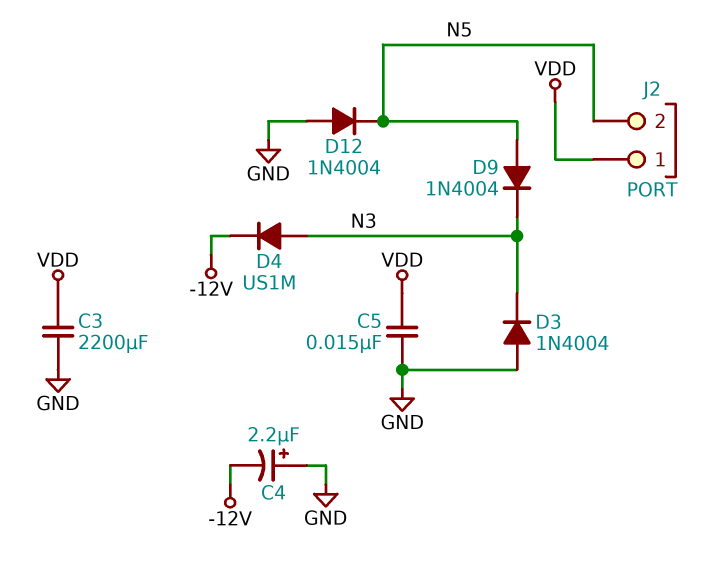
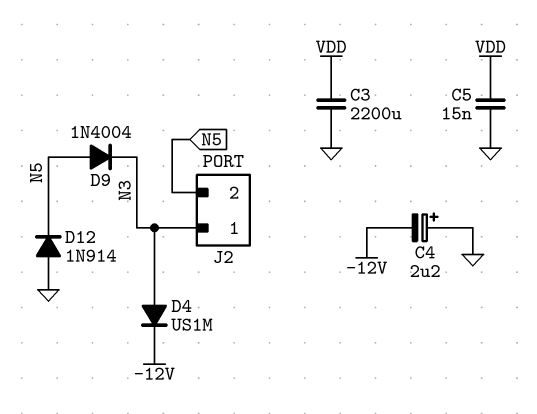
D3: diode 1N4004 (A GND, K N3) -> none
D12: diode 1N4004 (A GND, K N5) -> diode 1N914 (A GND, K N5)
J2 pin 1: VDD -> N3

